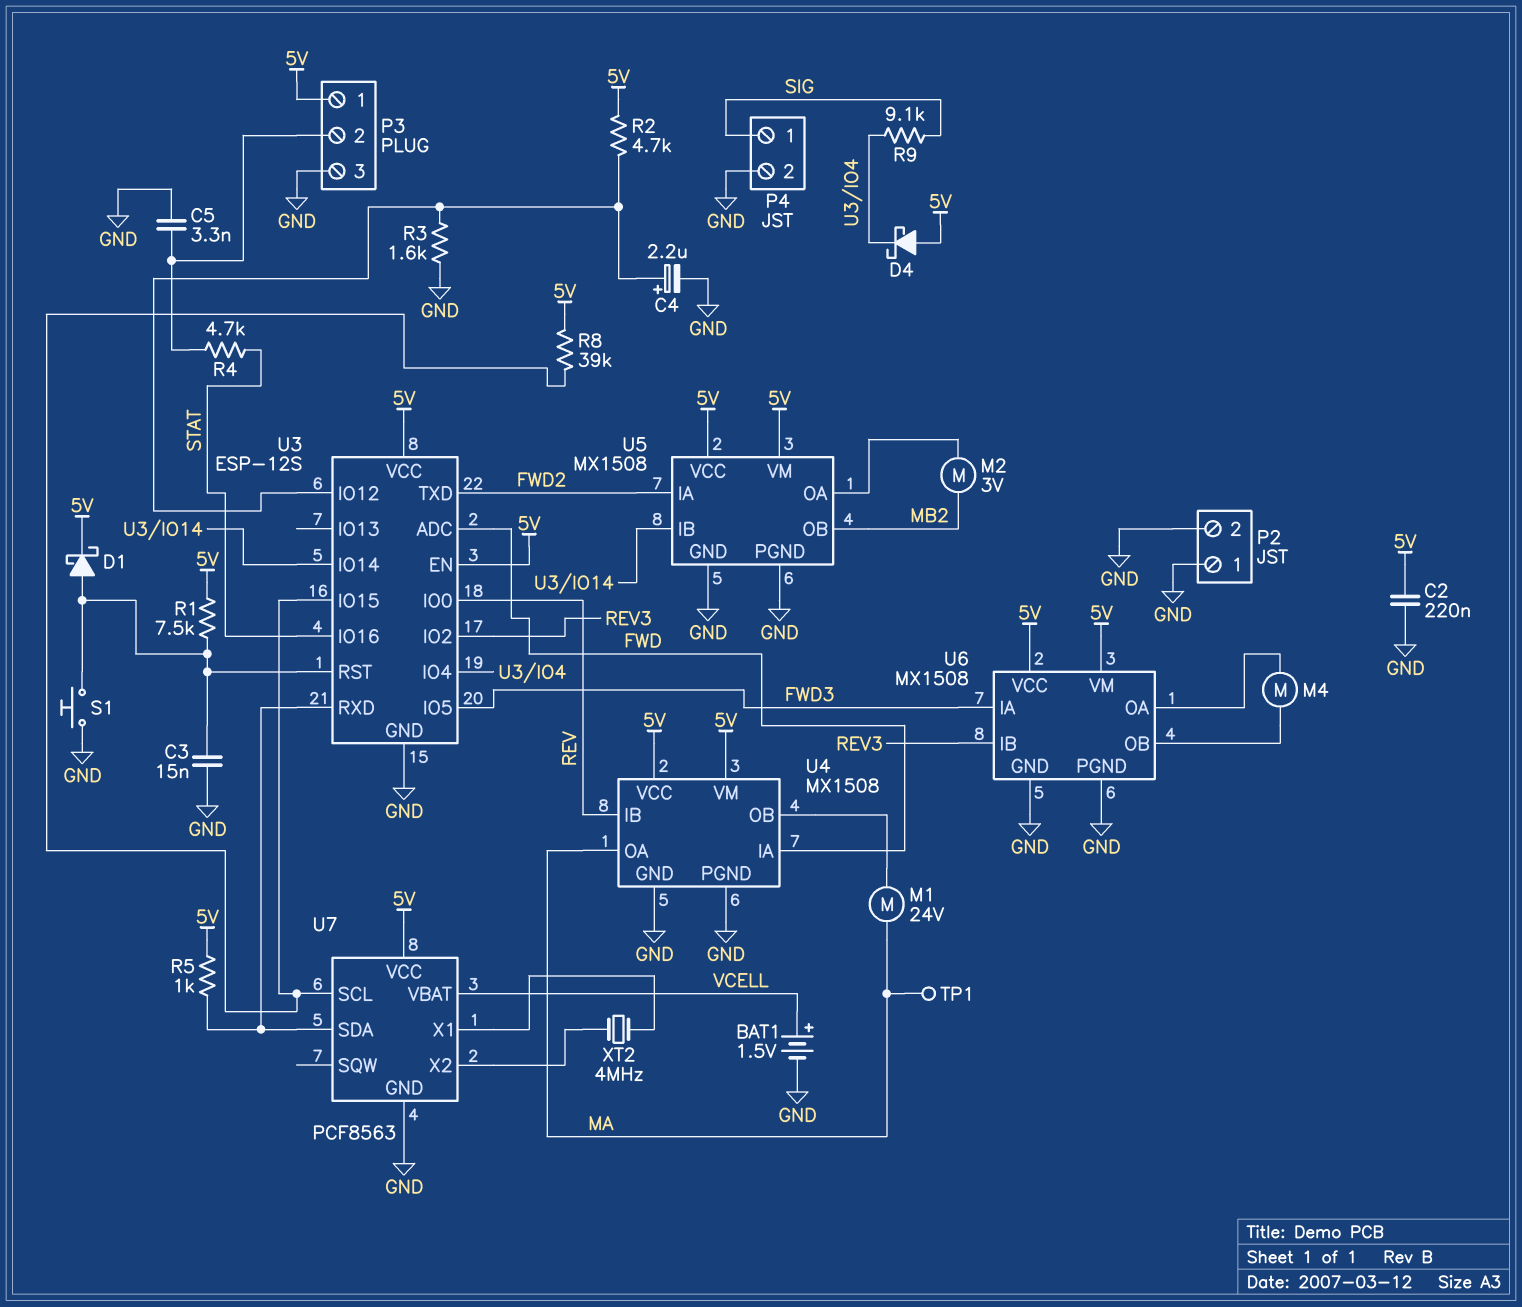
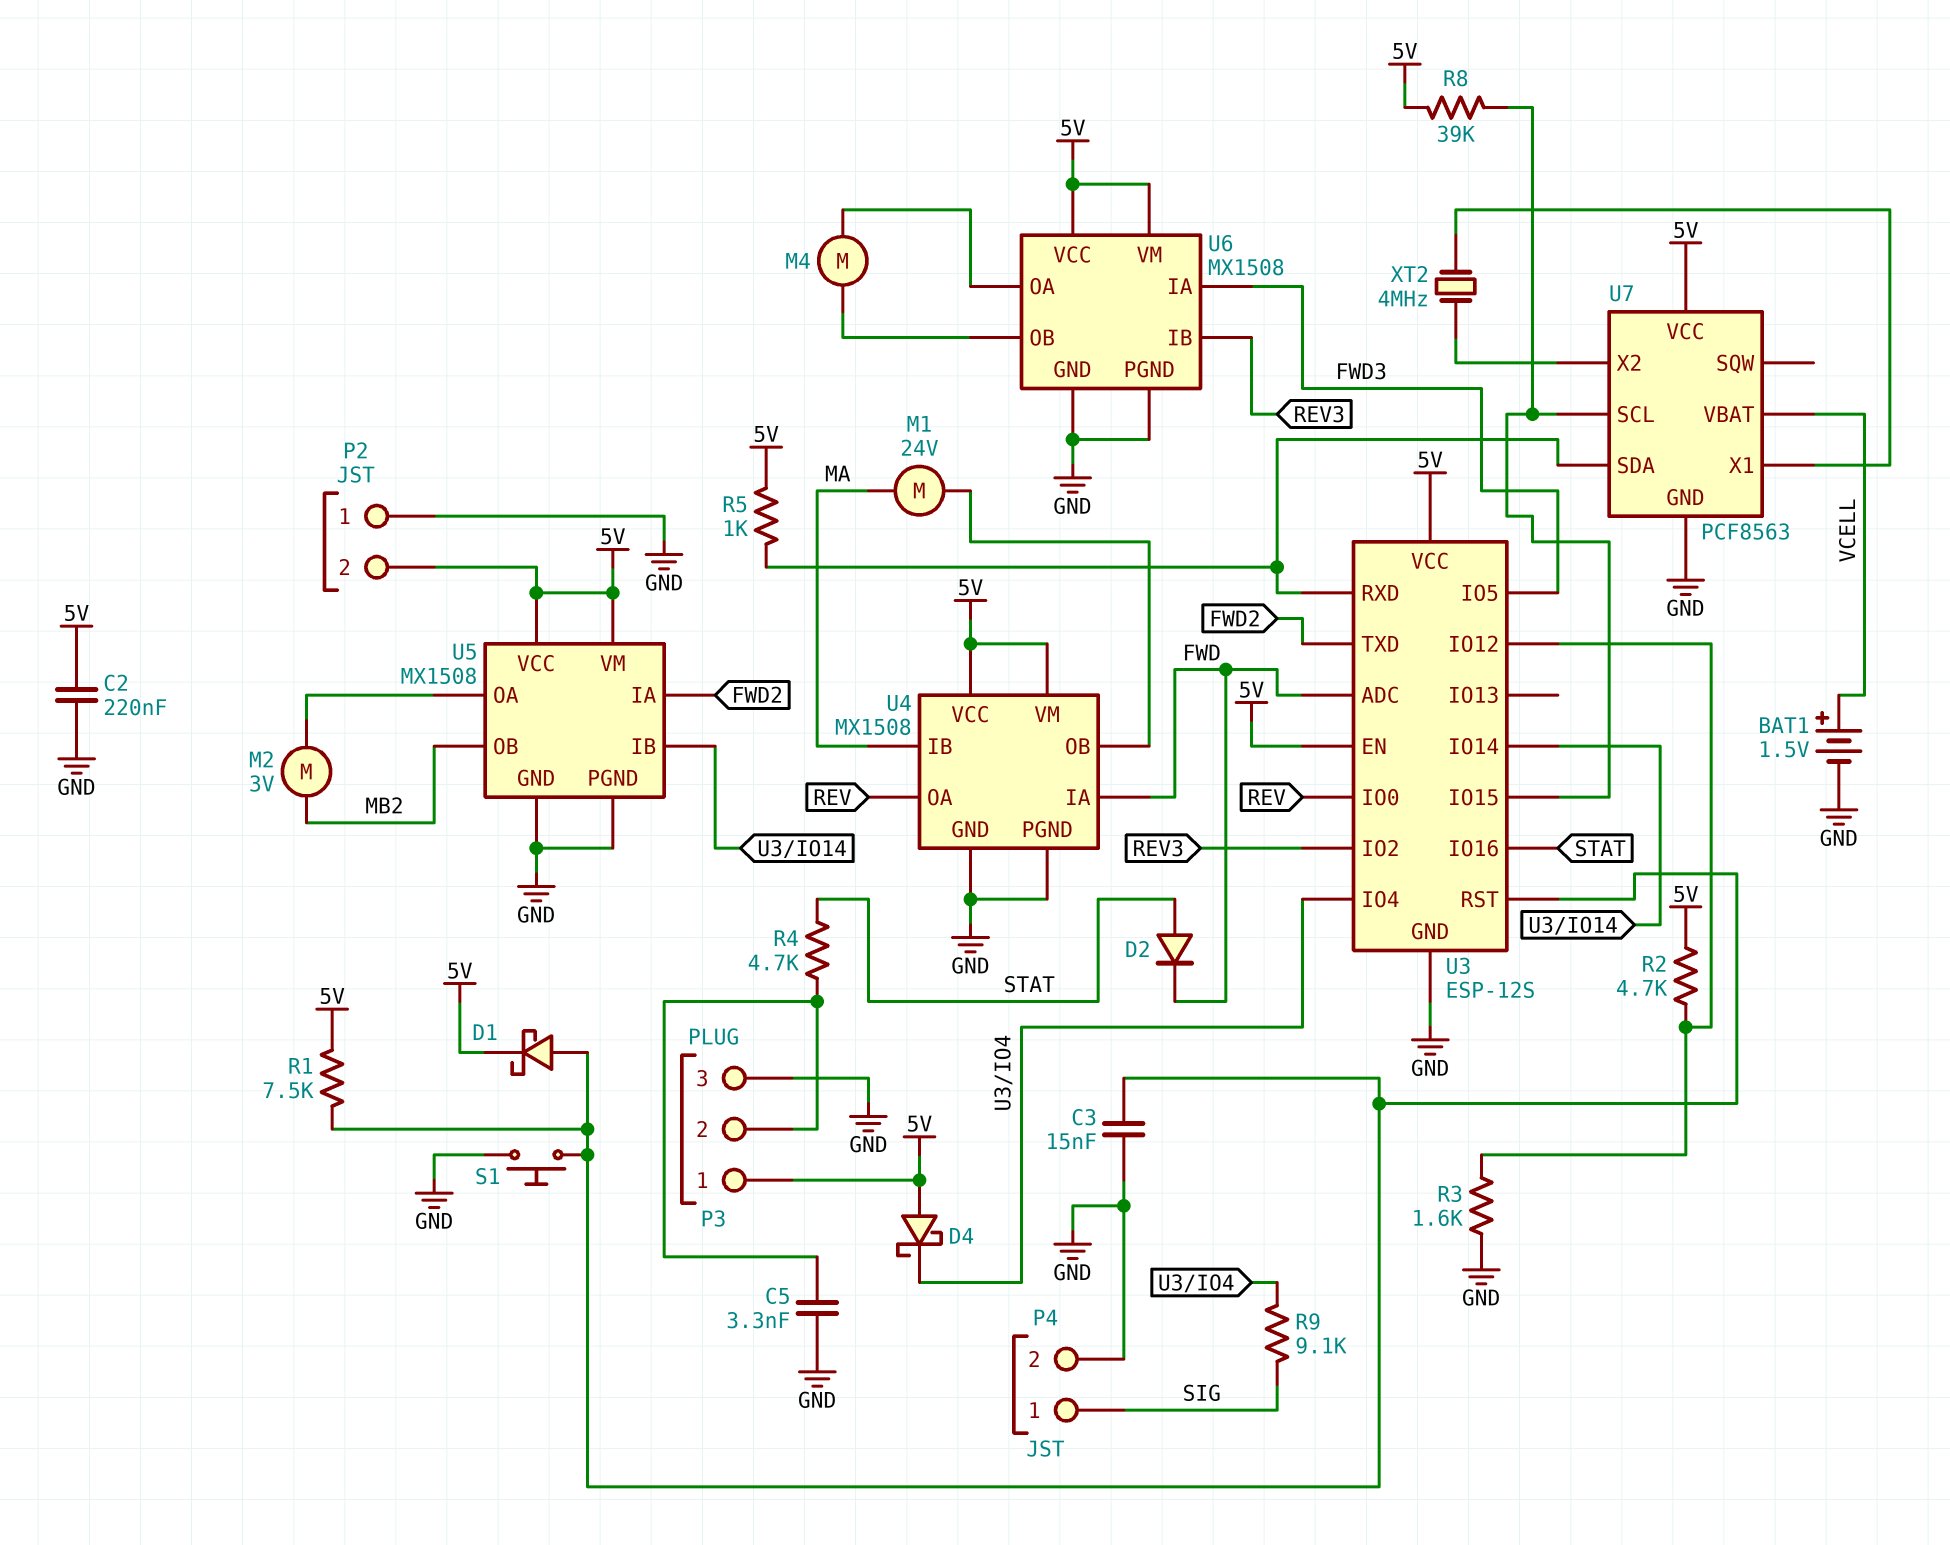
C4: 2.2uF (plus U3/IO12, minus GND) -> none
D2: none -> diode (A STAT, K FWD)
P2 pin 2: GND -> 5V
TP1: test point (MA) -> none
U4 pin IB: REV -> MA
U4 pin OA: MA -> REV

